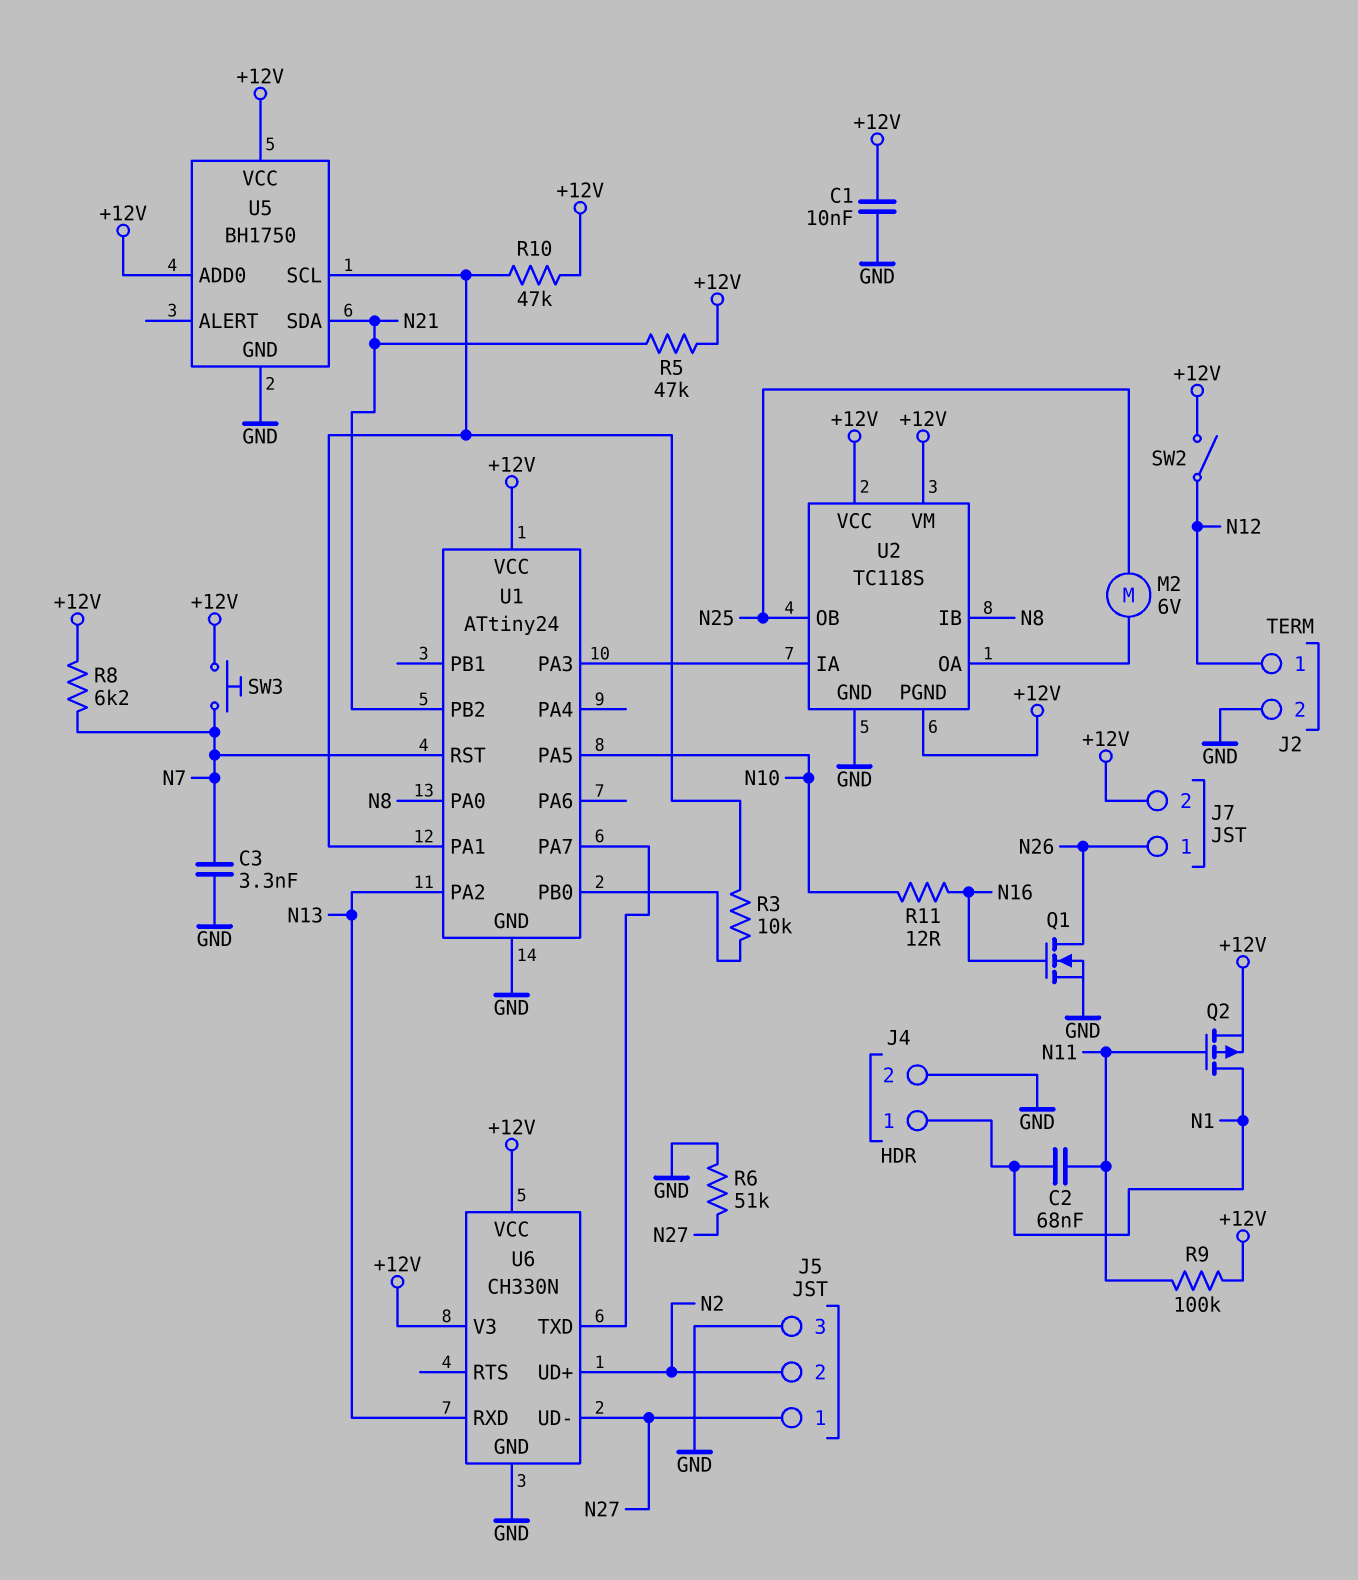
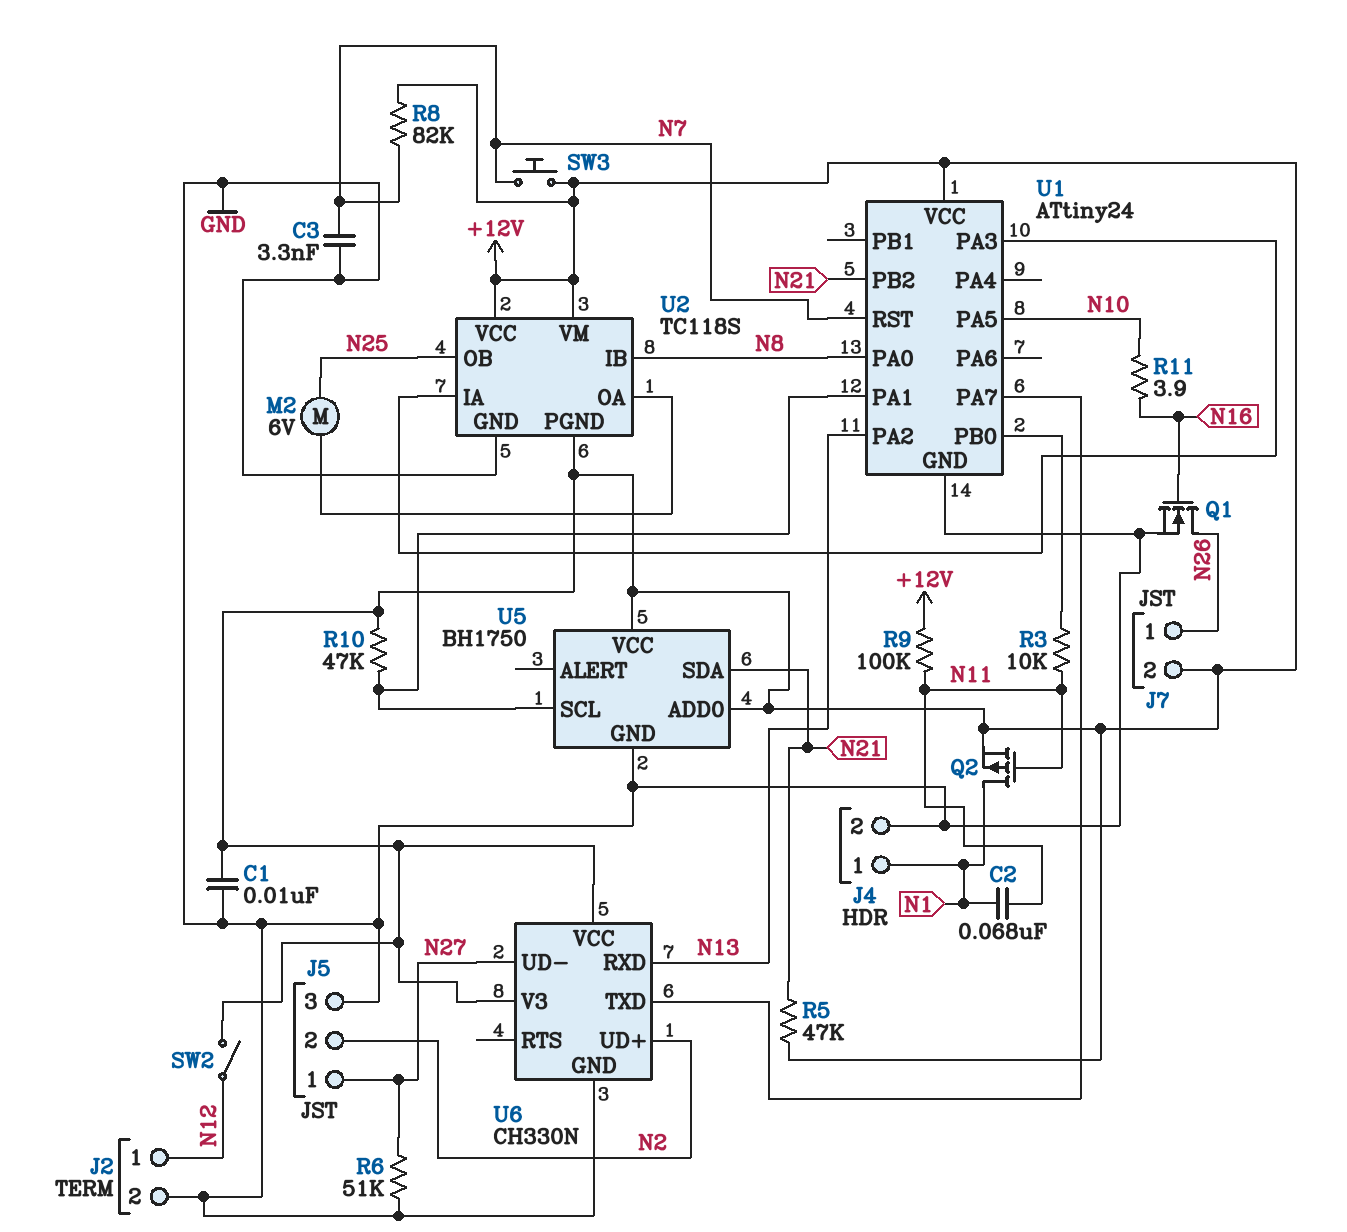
R3: 10k (U1/PA1, U1/PB0) -> 10k (N11, U1/PB0)
R8: 6.2k (+12V, N7) -> 82k (+12V, N7)
R11: 12 (N10, N16) -> 3.9 (N10, N16)

